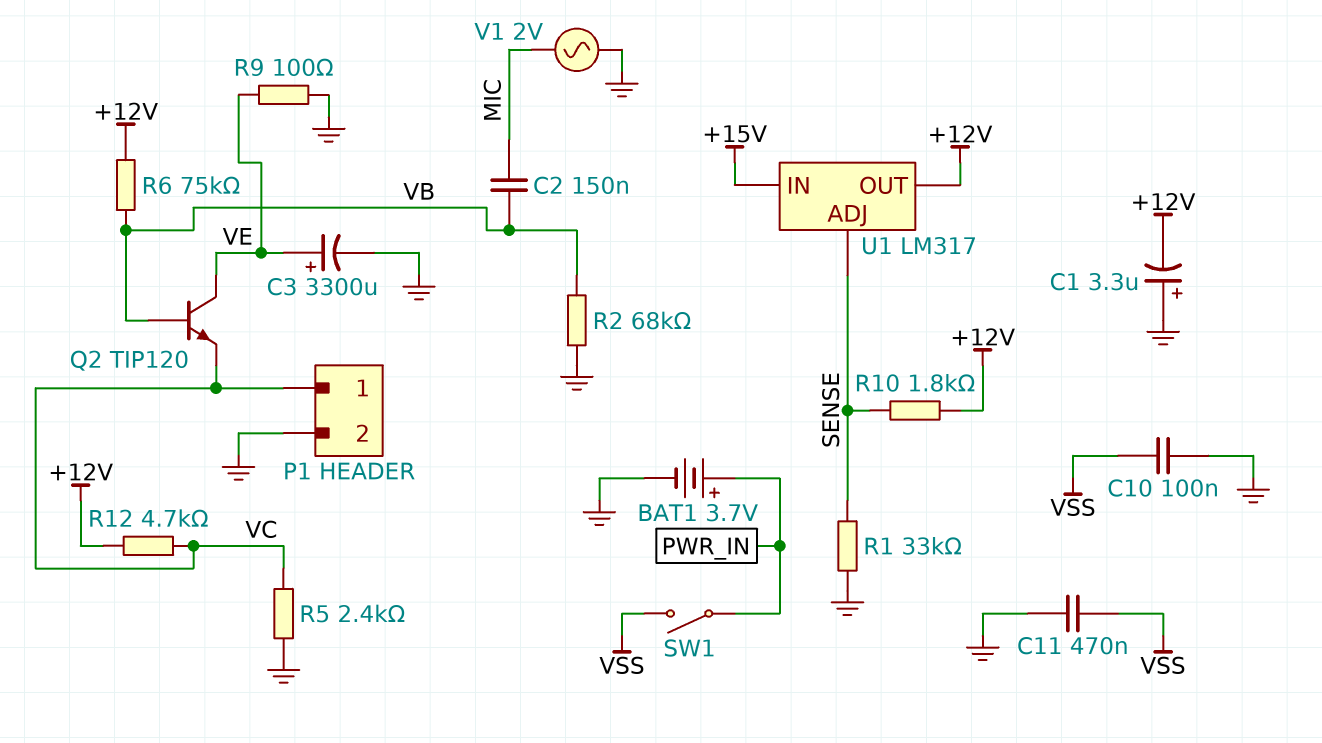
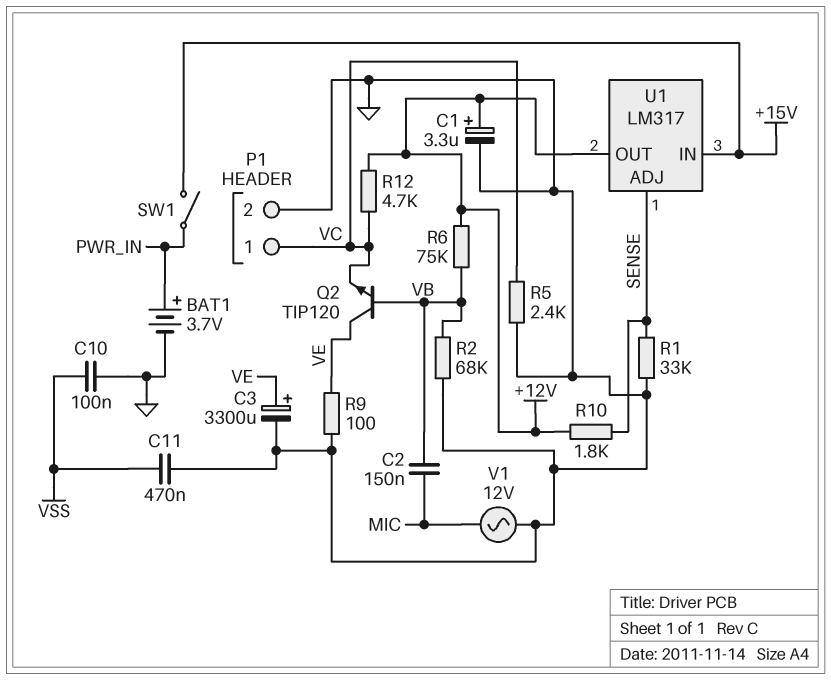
C1: 3.3uF (plus GND, minus +12V) -> 3.3uF (plus +12V, minus GND)
SW1: switch (PWR_IN, VSS) -> switch (+15V, PWR_IN)
V1: AC 2V (GND, MIC) -> AC 12V (GND, MIC)

